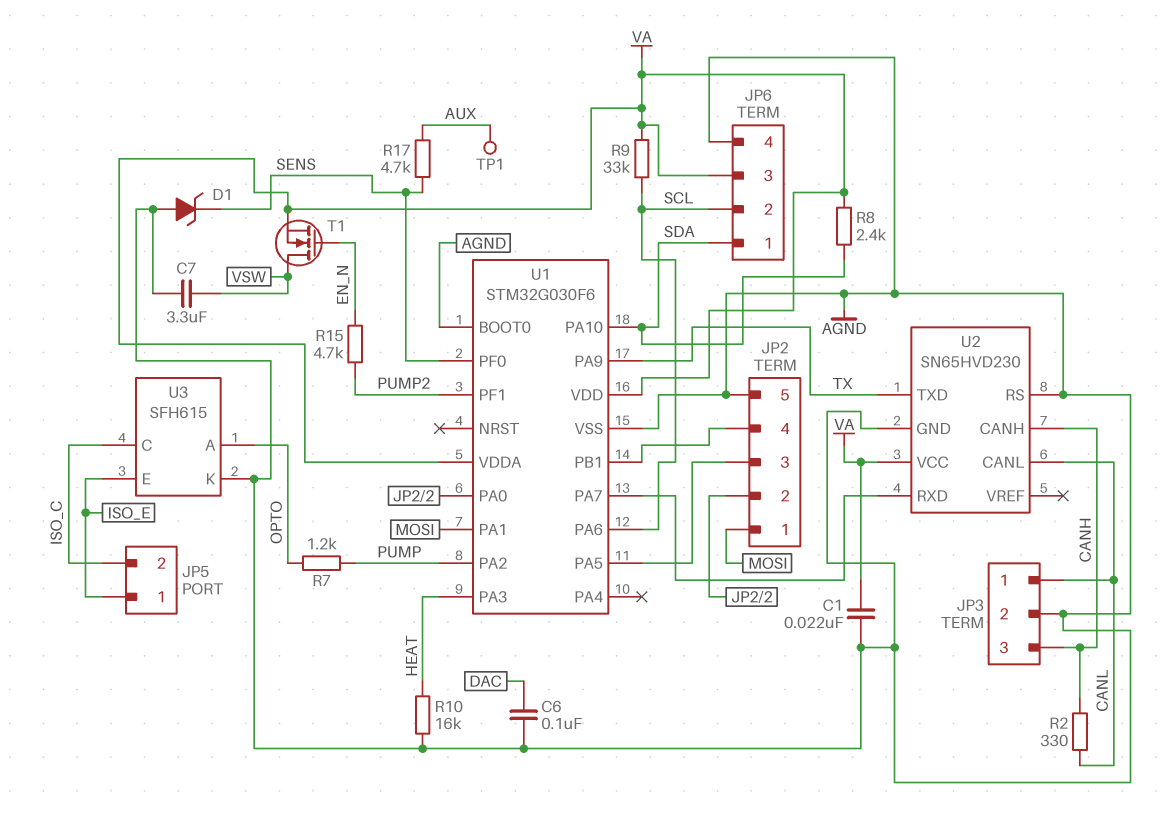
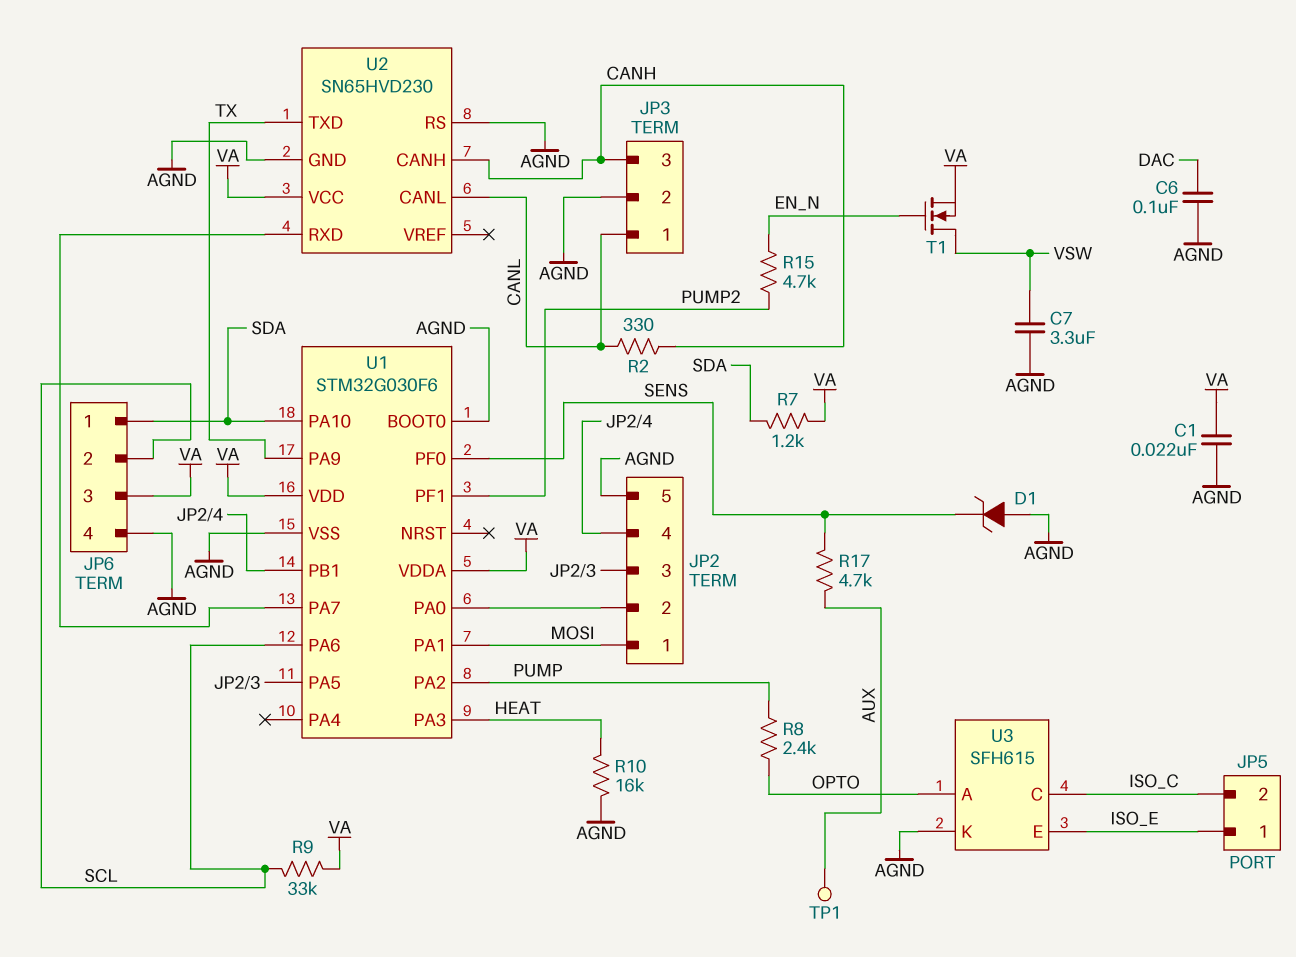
R7: 1.2k (OPTO, PUMP) -> 1.2k (SDA, VA)
R8: 2.4k (SDA, VA) -> 2.4k (OPTO, PUMP)

